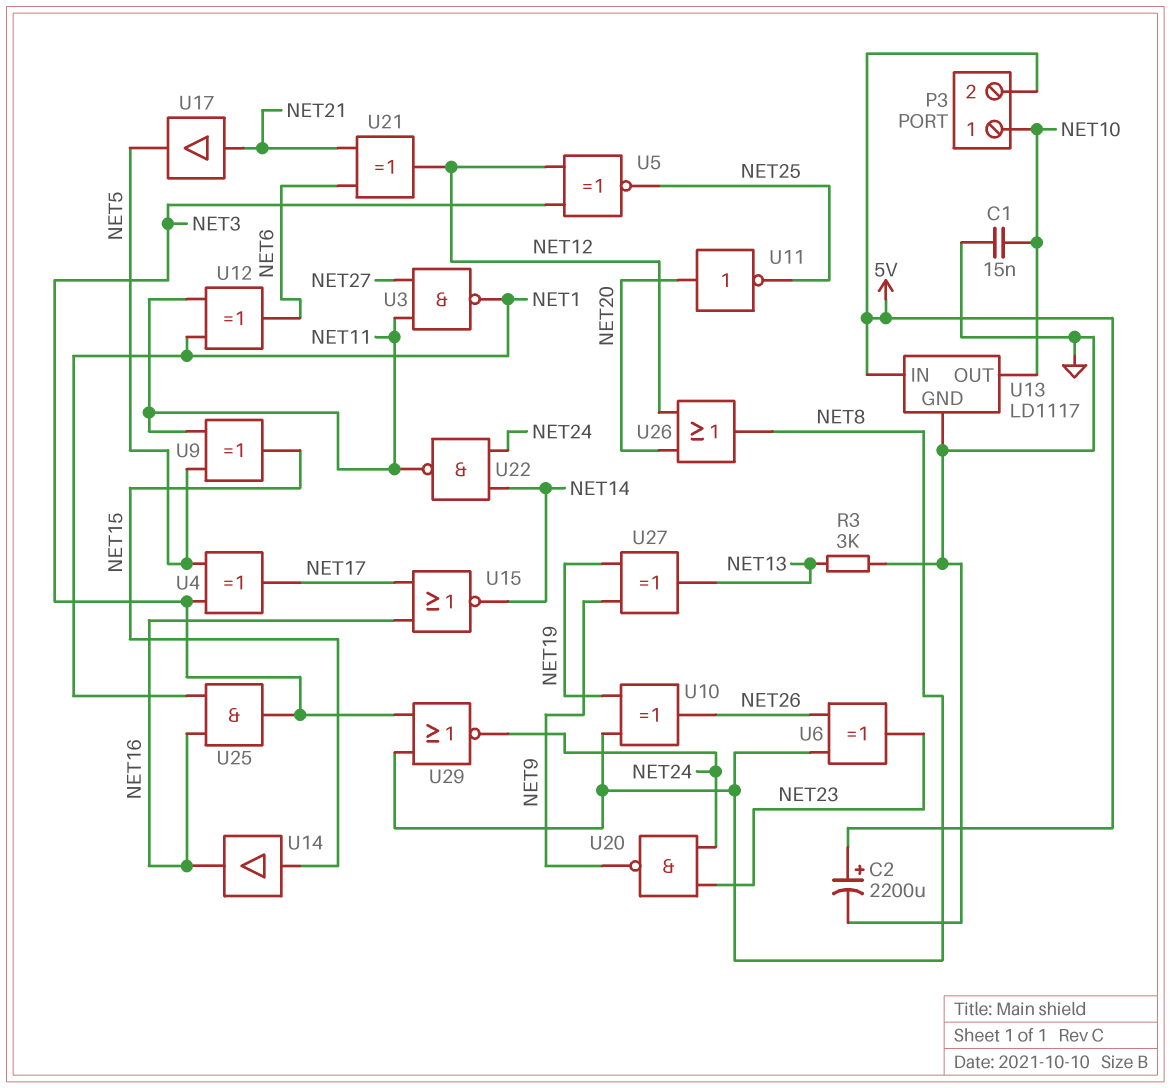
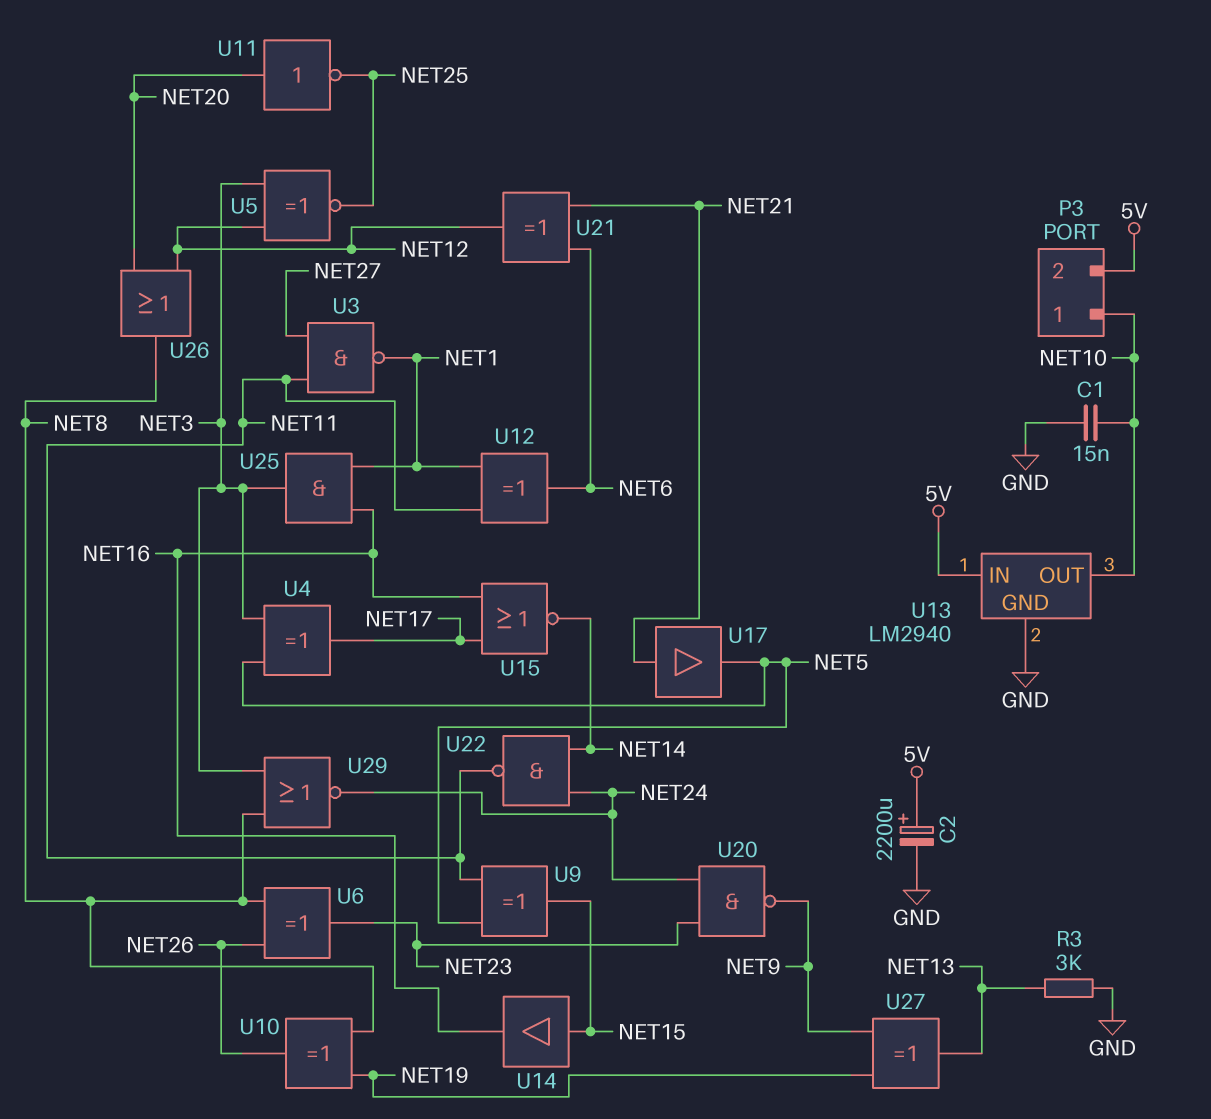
U13: LD1117 -> LM2940

